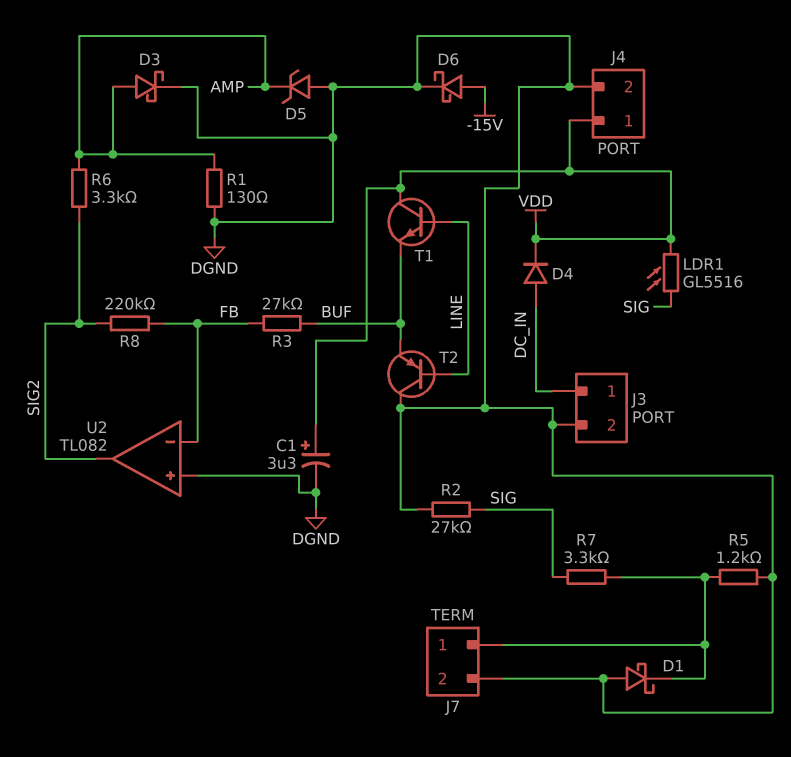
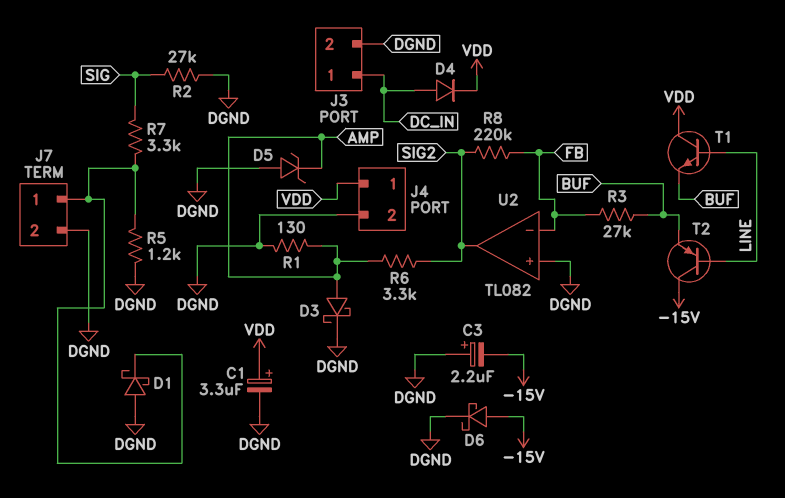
C3: none -> 2.2uF (plus DGND, minus -15V)
LDR1: GL5516 (SIG, VDD) -> none
T2: PNP (B LINE, C DGND, E BUF) -> PNP (B LINE, C -15V, E BUF)

